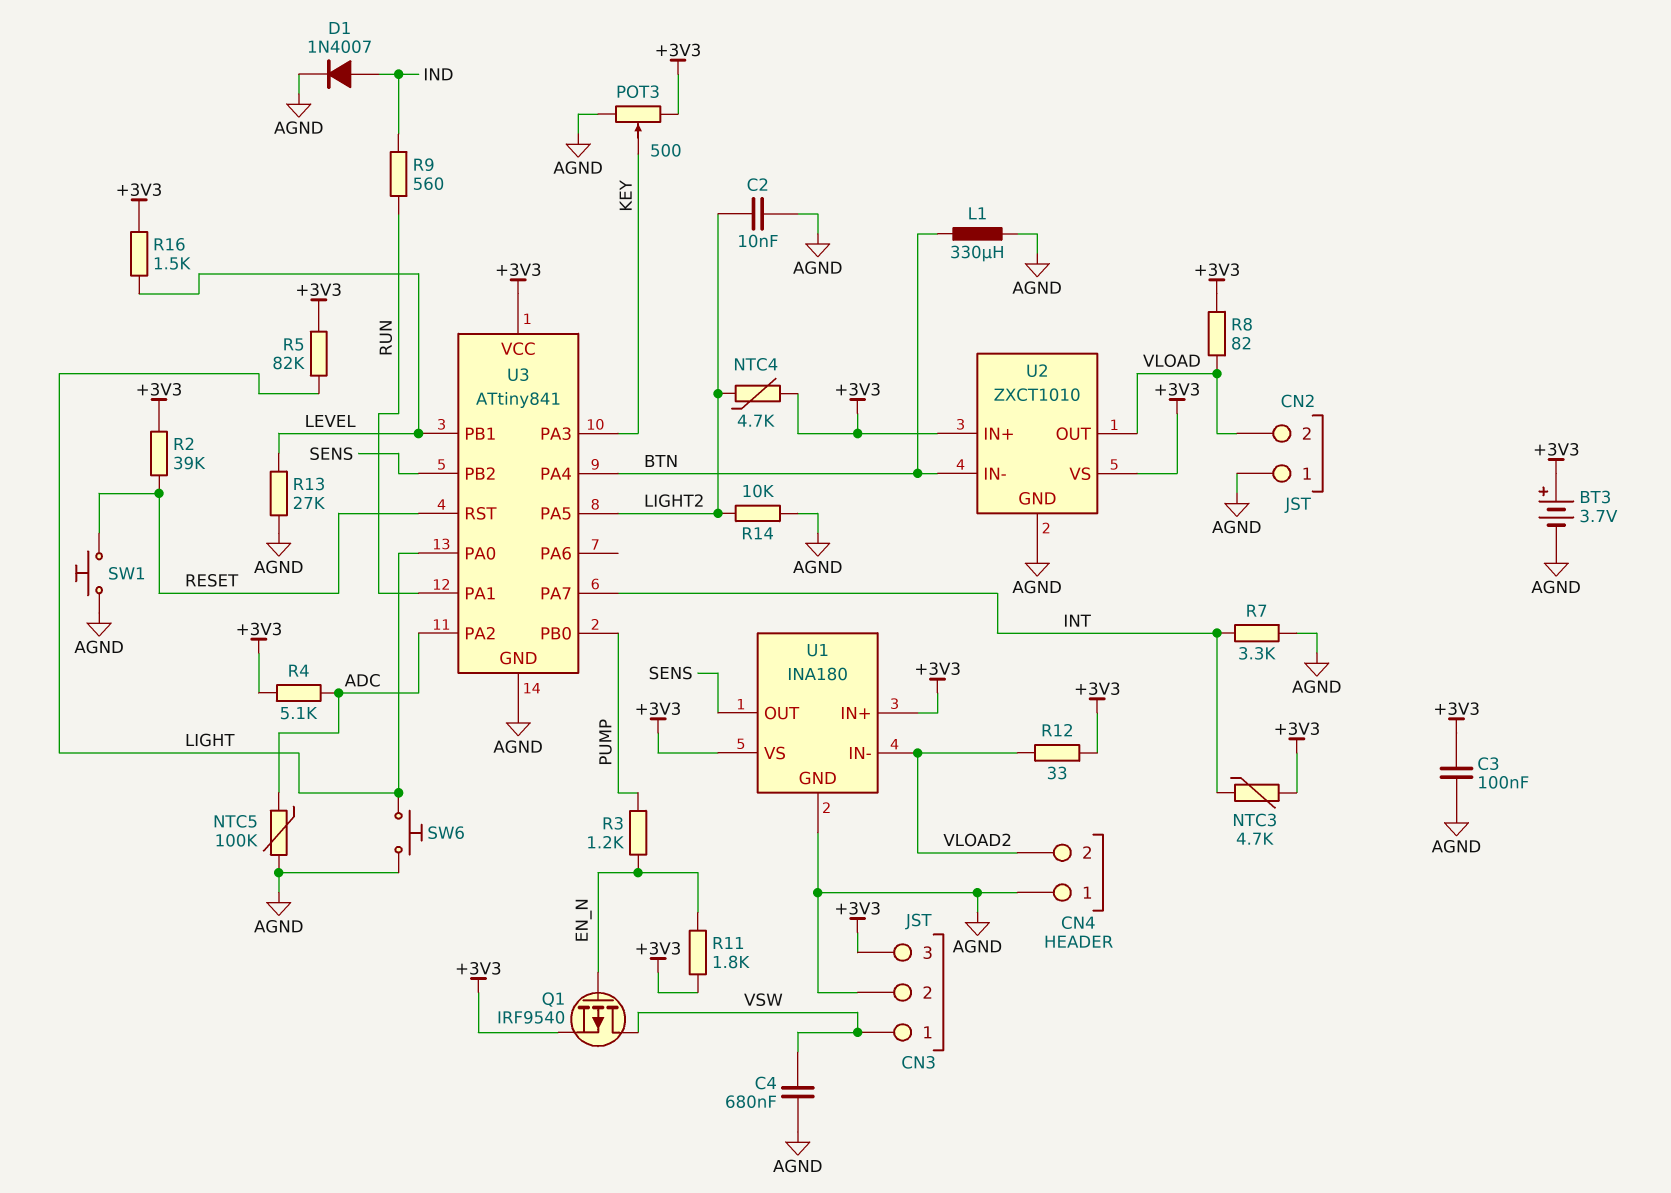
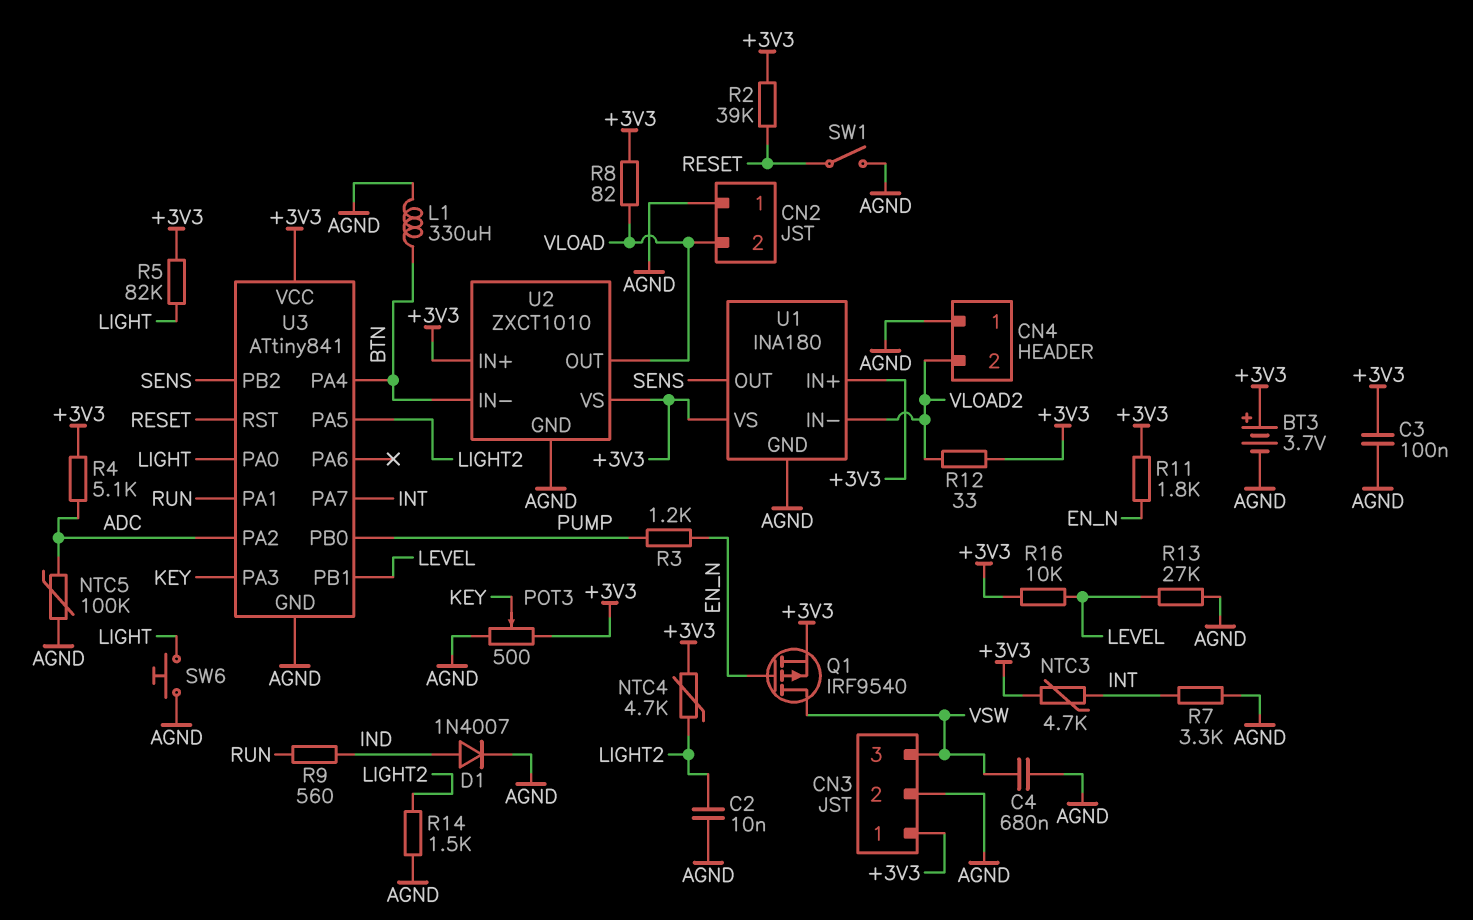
CN3 pin 1: VSW -> +3V3
CN3 pin 3: +3V3 -> VSW
R14: 10k (AGND, LIGHT2) -> 1.5k (AGND, LIGHT2)
R16: 1.5k (+3V3, LEVEL) -> 10k (+3V3, LEVEL)
SW1: button (AGND, RESET) -> switch (AGND, RESET)

